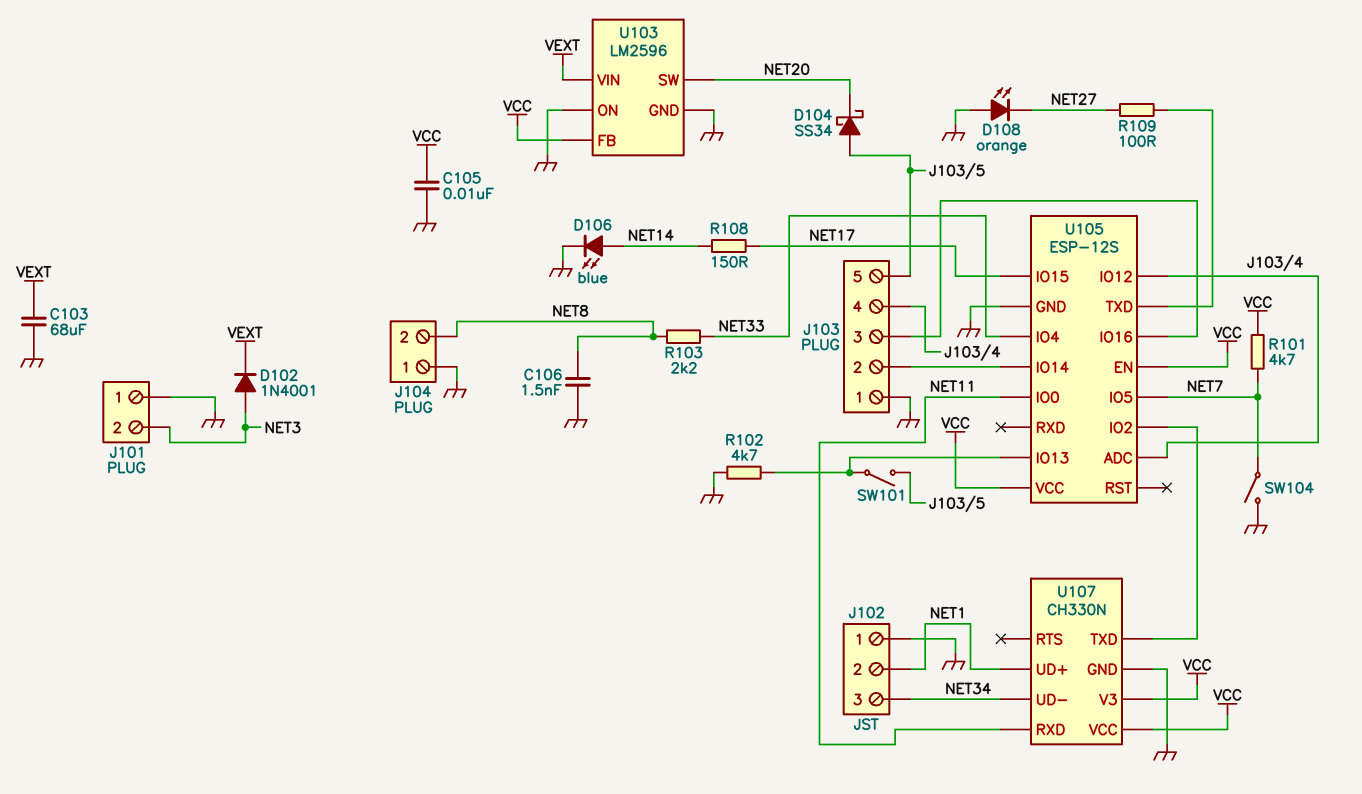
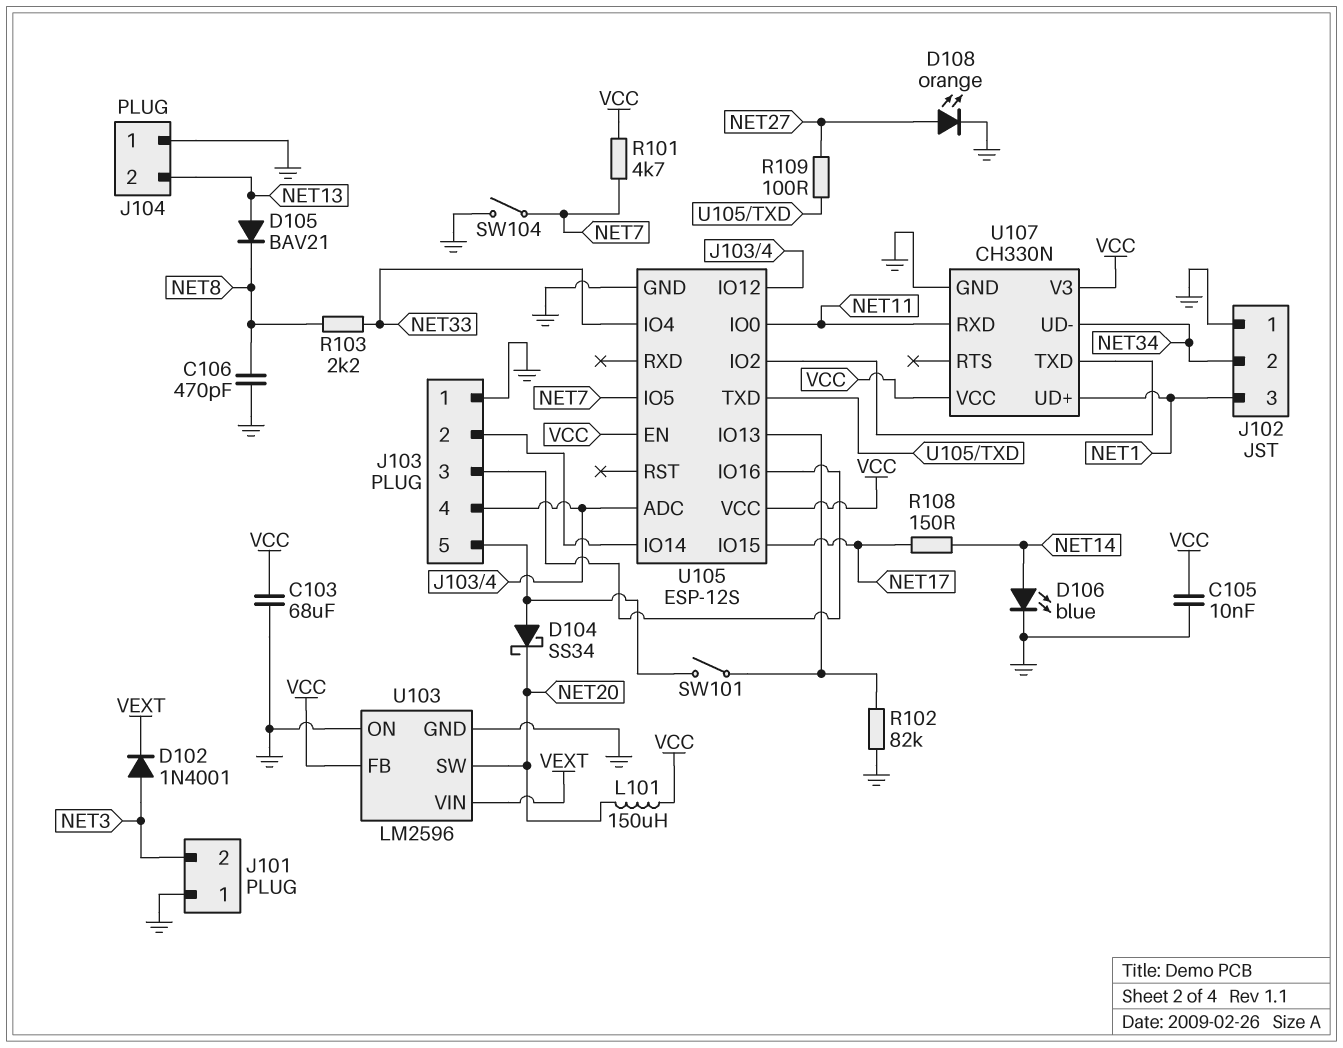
C103: 68uF (GND, VEXT) -> 68uF (GND, VCC)
C106: 1.5nF (GND, NET8) -> 470pF (GND, NET8)
D105: none -> diode BAV21 (A NET13, K NET8)
D108: LED orange (A GND, K NET27) -> LED orange (A NET27, K GND)
J102 pin 2: NET1 -> NET34
J102 pin 3: NET34 -> NET1
J104 pin 2: NET8 -> NET13
L101: none -> 150uH (NET20, VCC)
R102: 4.7k (GND, U105/IO13) -> 82k (GND, U105/IO13)

